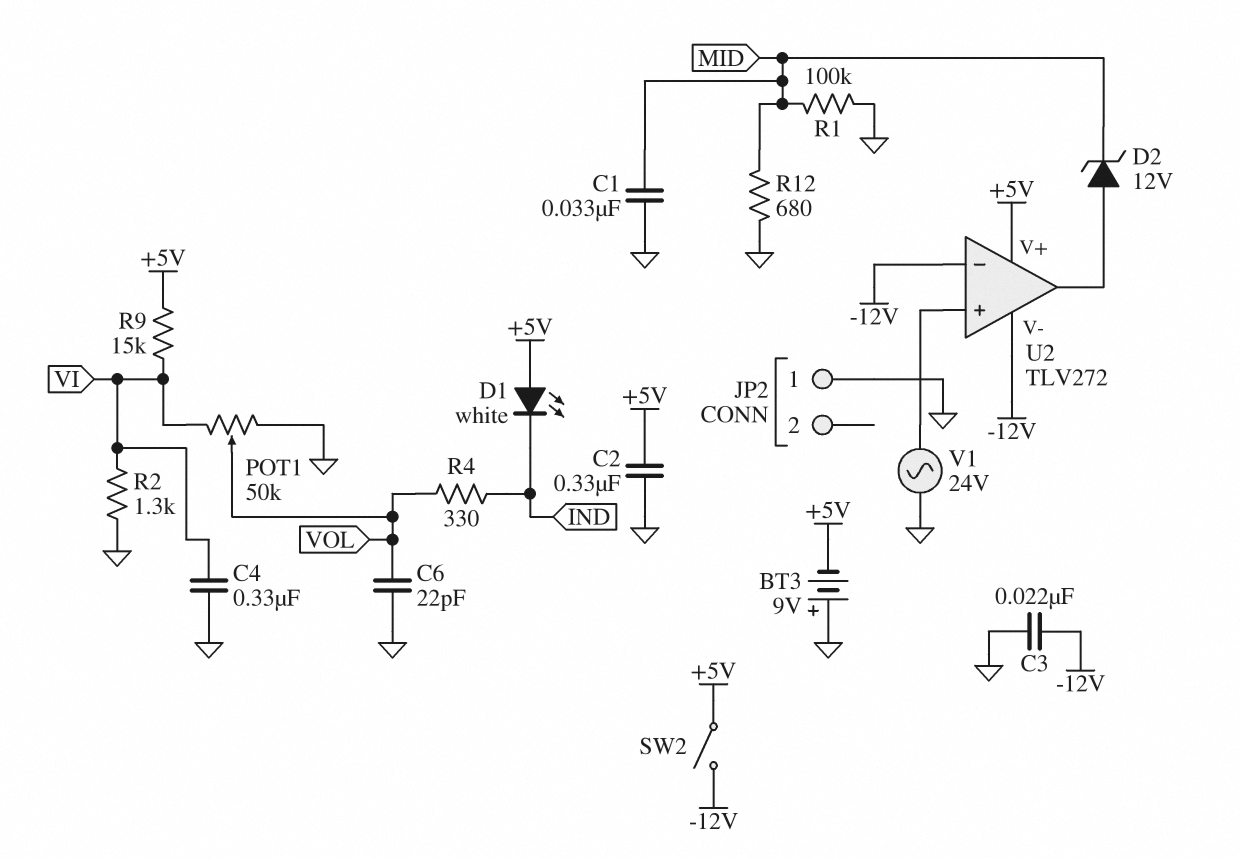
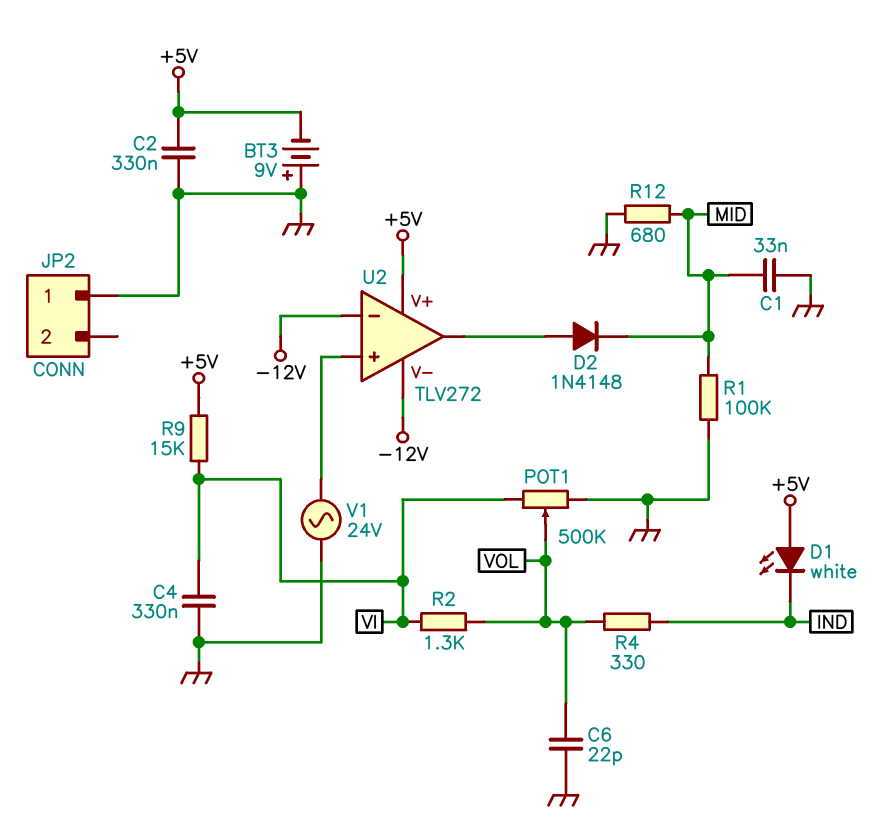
C3: 22nF (-12V, GND) -> none
D2: zener 12V (A U2/out, K MID) -> diode 1N4148 (A U2/out, K MID)
POT1: 50k (GND, VI, wiper VOL) -> 500k (GND, VI, wiper VOL)
R2: 1.3k (GND, VI) -> 1.3k (VI, VOL)
SW2: switch (+5V, -12V) -> none

